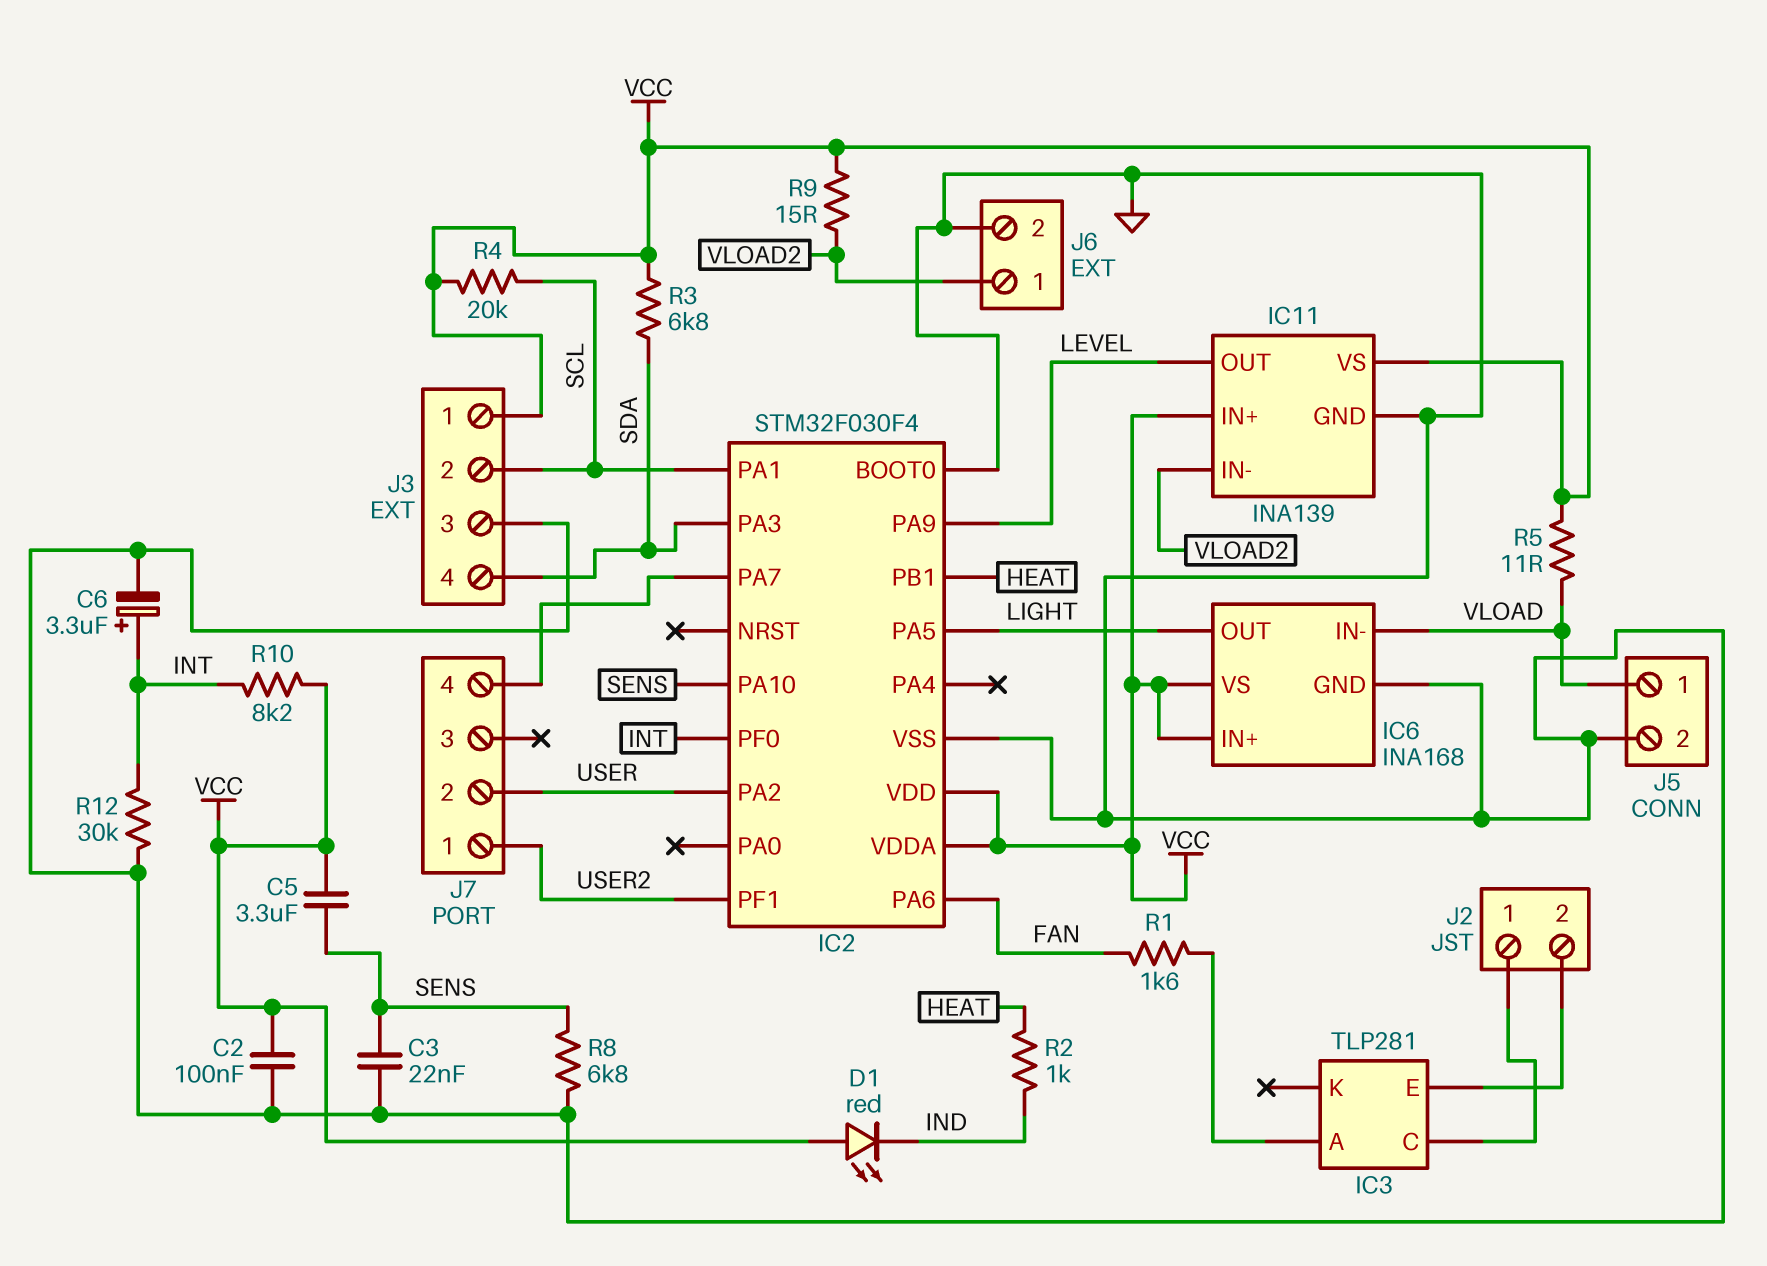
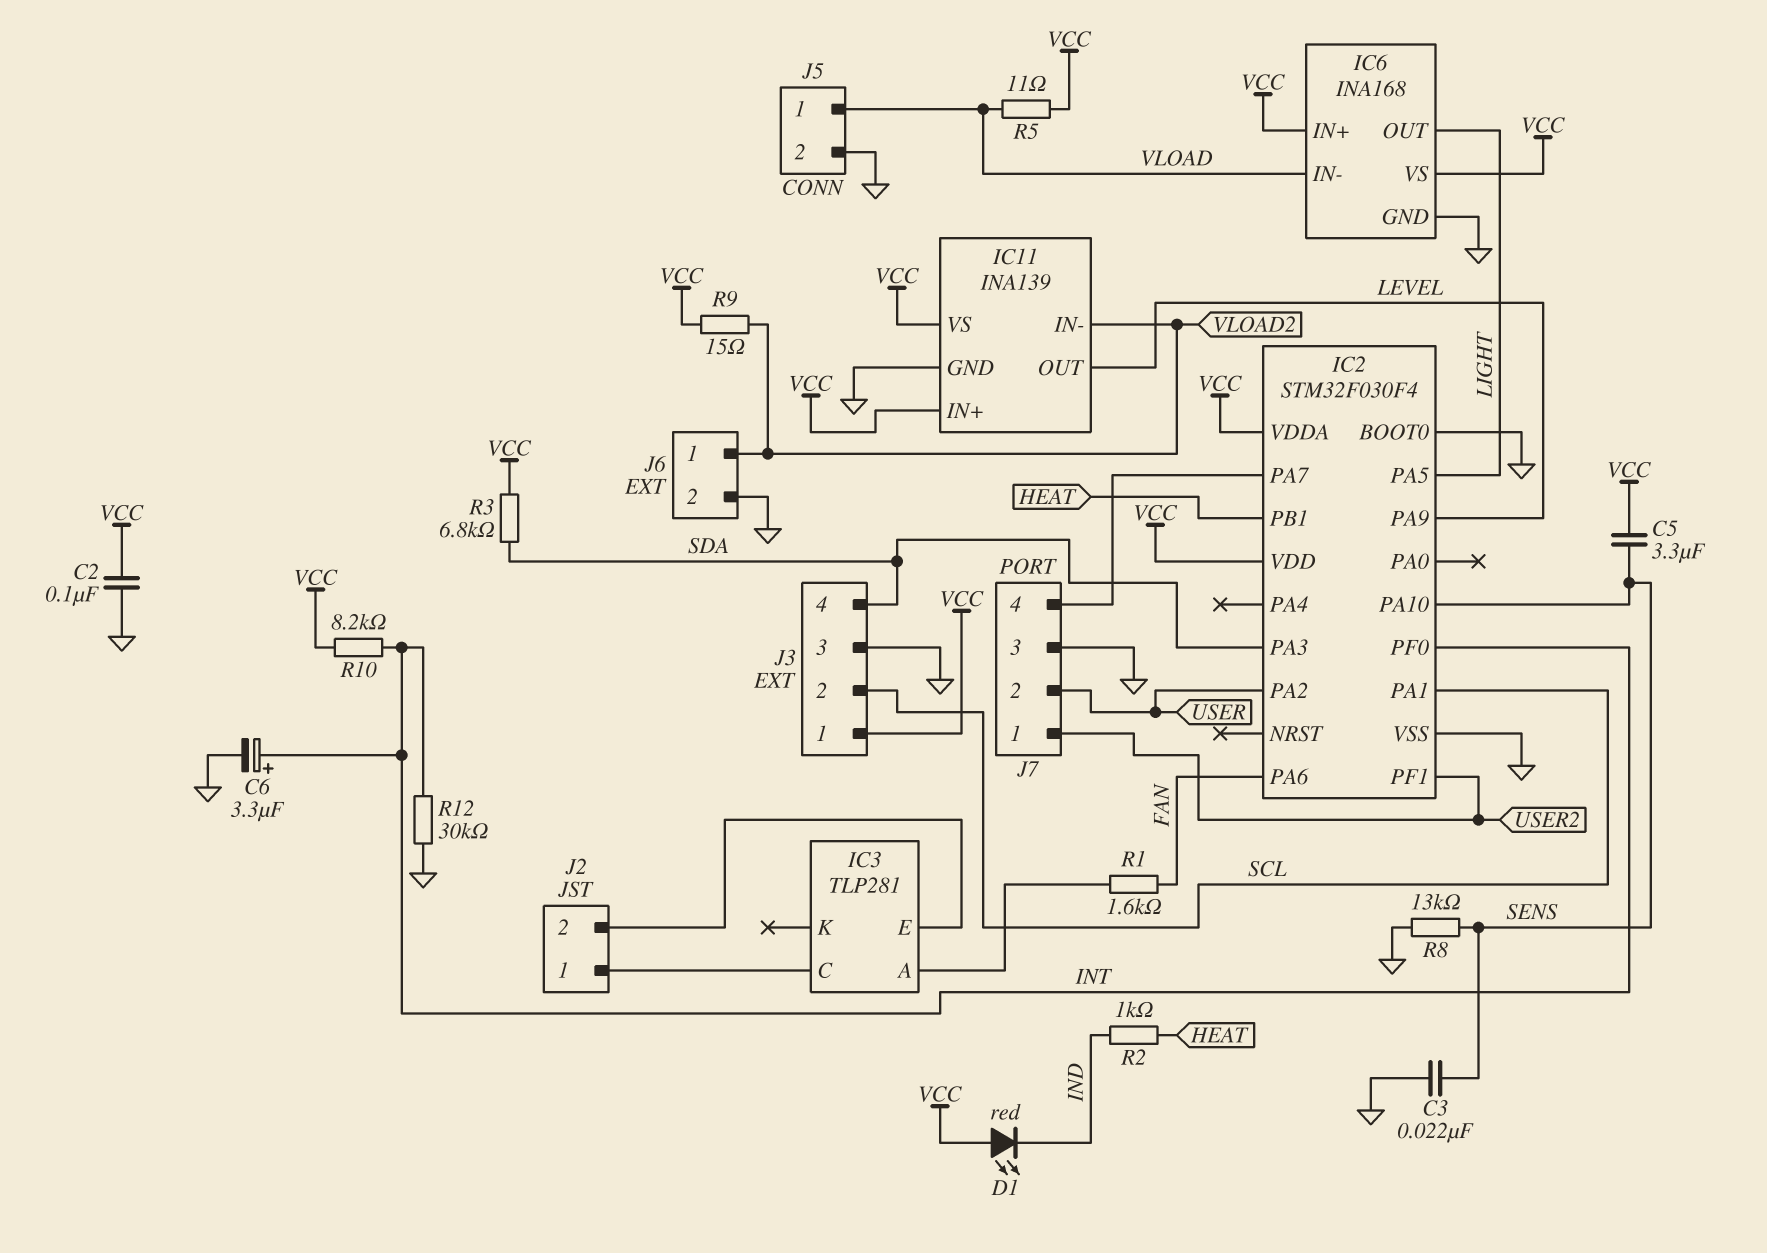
J7 pin 3: none -> GND
R4: 20k (SCL, VCC) -> none
R8: 6.8k (GND, SENS) -> 13k (GND, SENS)

